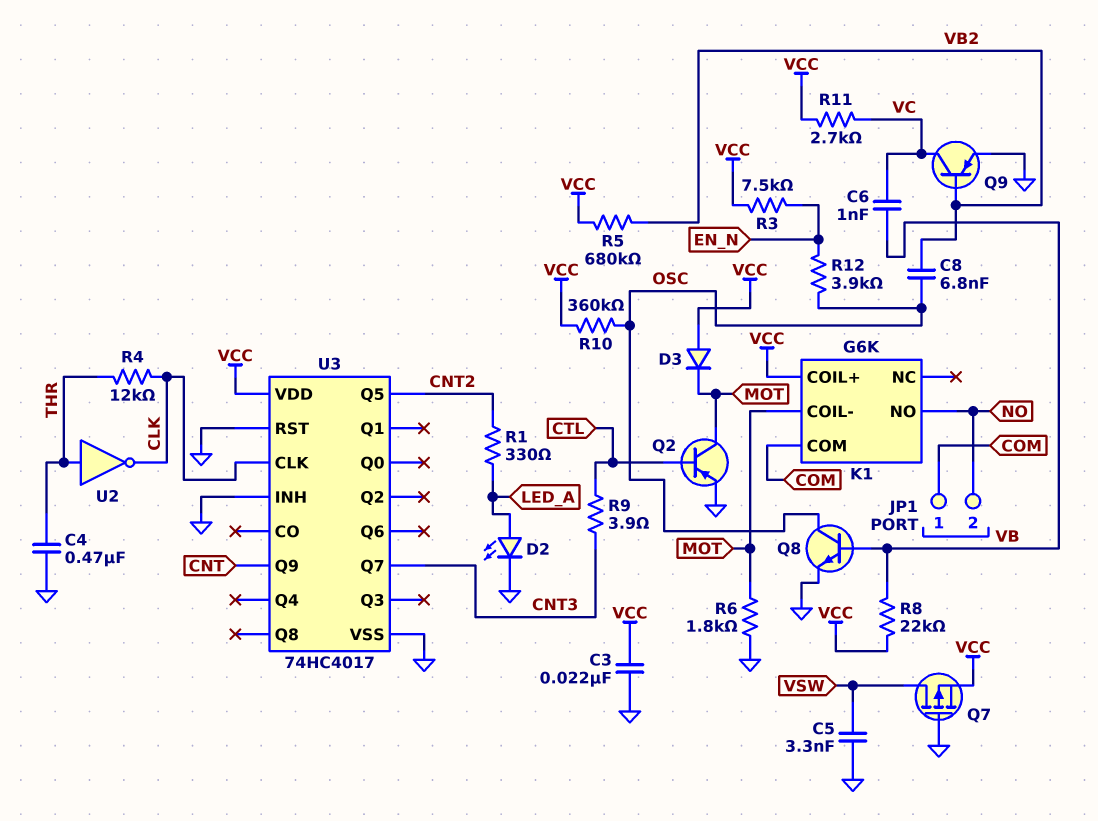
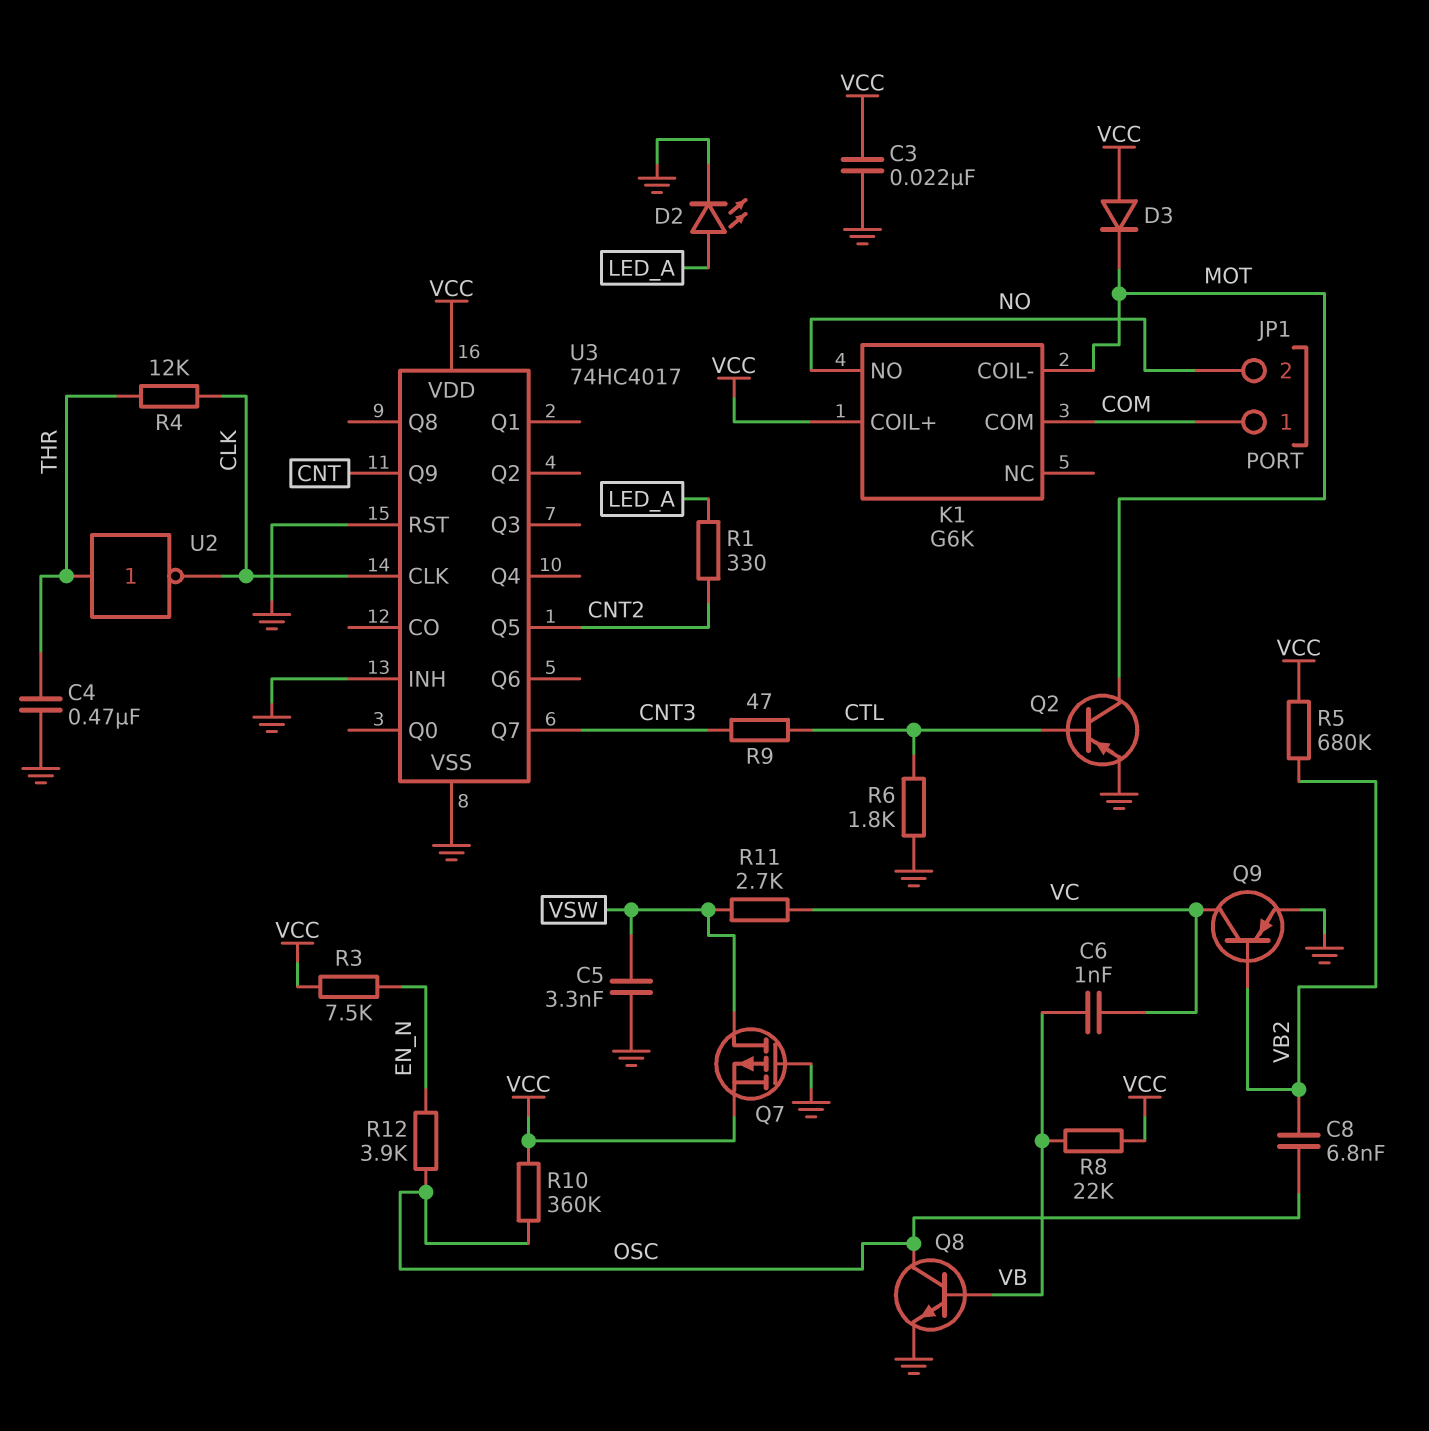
R6: 1.8k (GND, MOT) -> 1.8k (CTL, GND)
R9: 3.9 (CNT3, CTL) -> 47 (CNT3, CTL)
R11: 2.7k (VC, VCC) -> 2.7k (VC, VSW)

